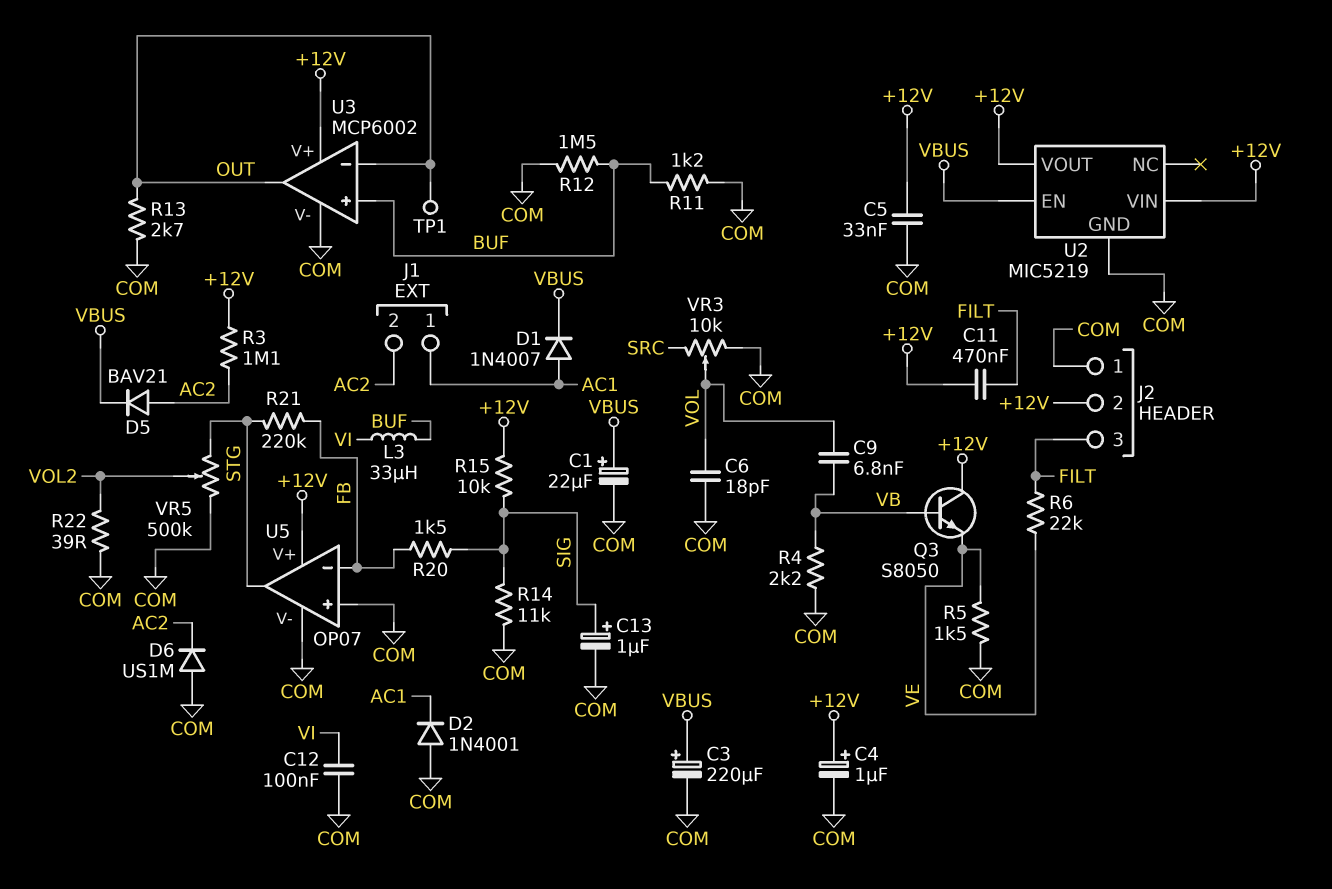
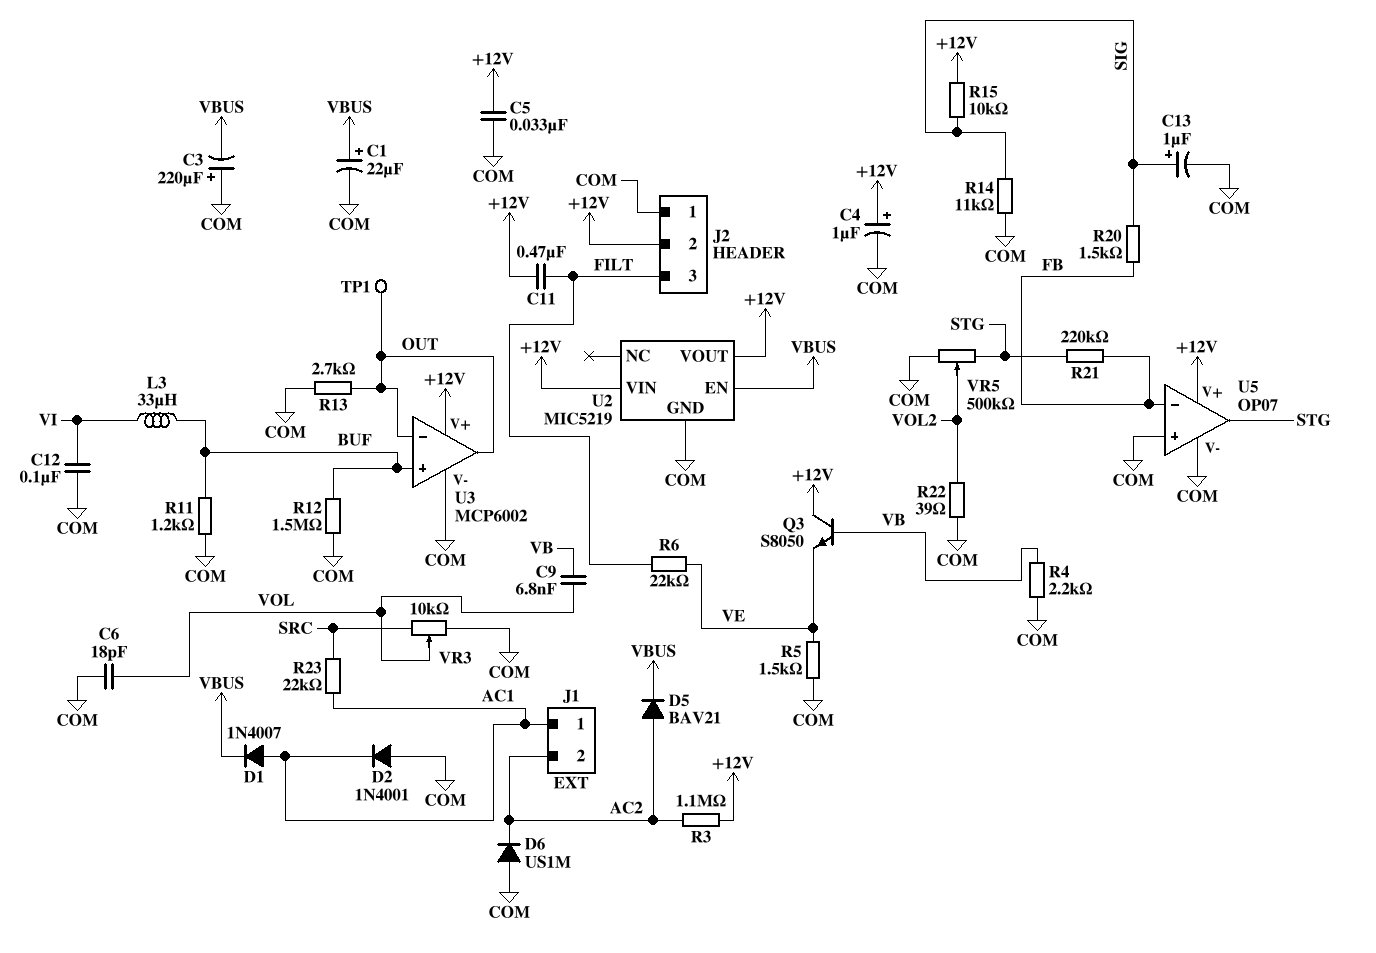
C3: 220uF (plus VBUS, minus COM) -> 220uF (plus COM, minus VBUS)
R23: none -> 22k (AC1, SRC)

